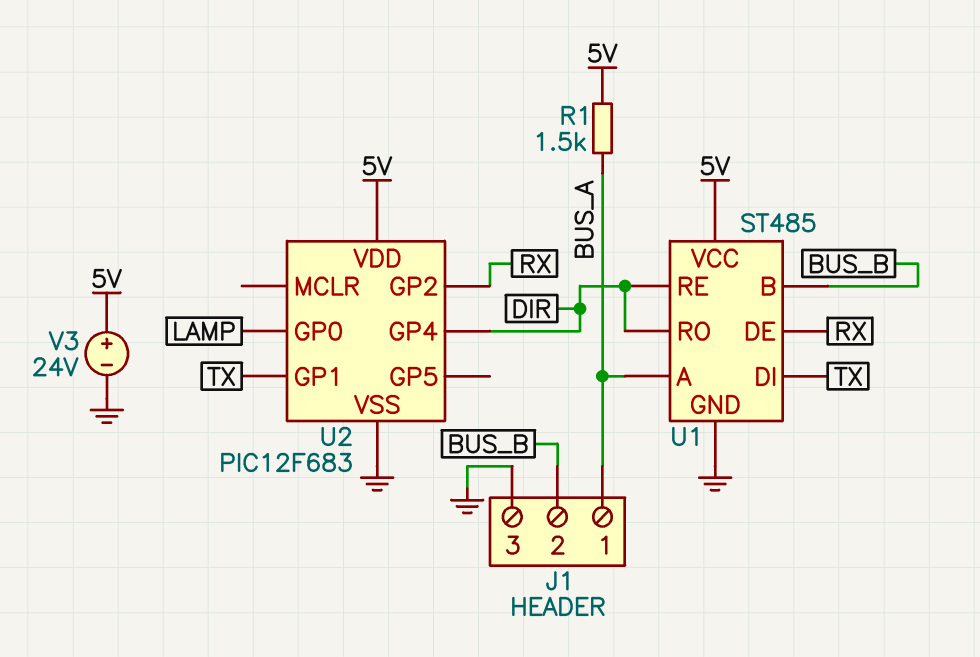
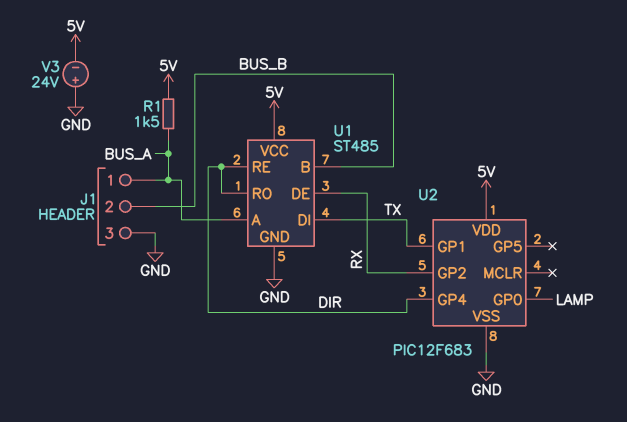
V3: 24V (plus 5V, minus GND) -> 24V (plus GND, minus 5V)

